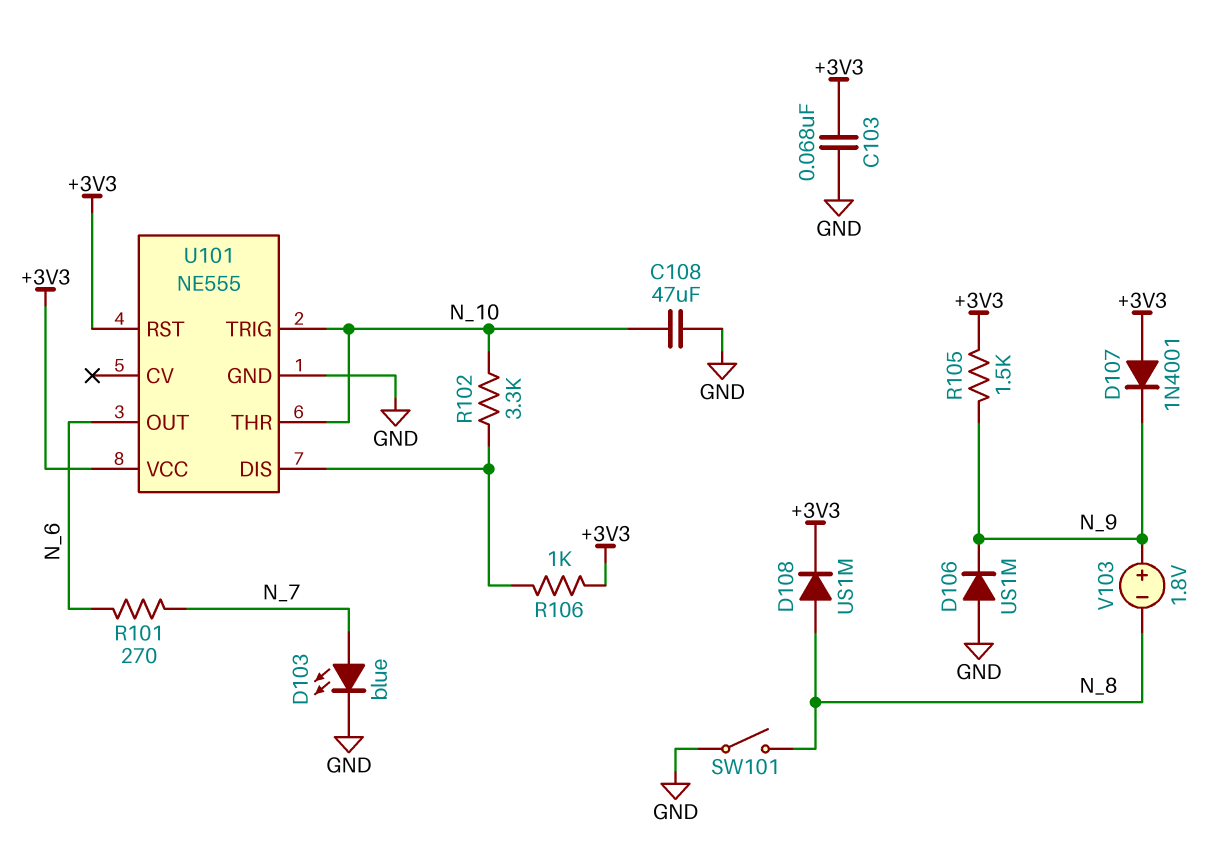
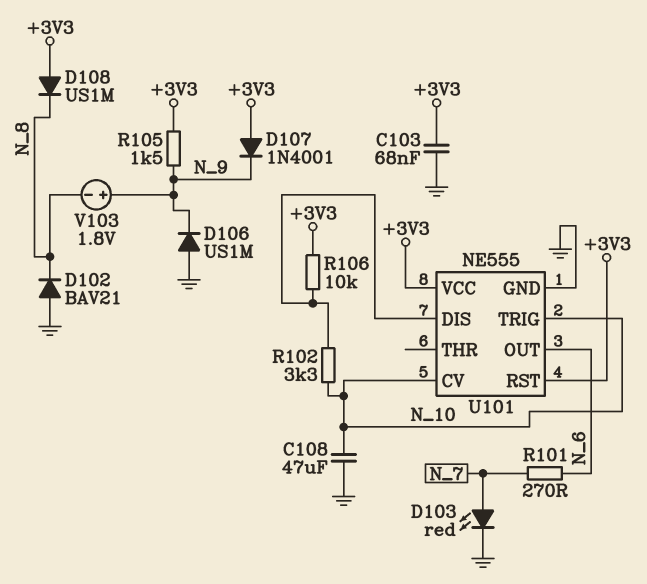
D102: none -> diode BAV21 (A GND, K N_8)
D103: LED blue (A N_7, K GND) -> LED red (A N_7, K GND)
D108: diode US1M (A N_8, K +3V3) -> diode US1M (A +3V3, K N_8)
R106: 1k (+3V3, U101/DIS) -> 10k (+3V3, U101/DIS)
SW101: switch (GND, N_8) -> none
U101 pin CV: none -> N_10
U101 pin THR: N_10 -> none

